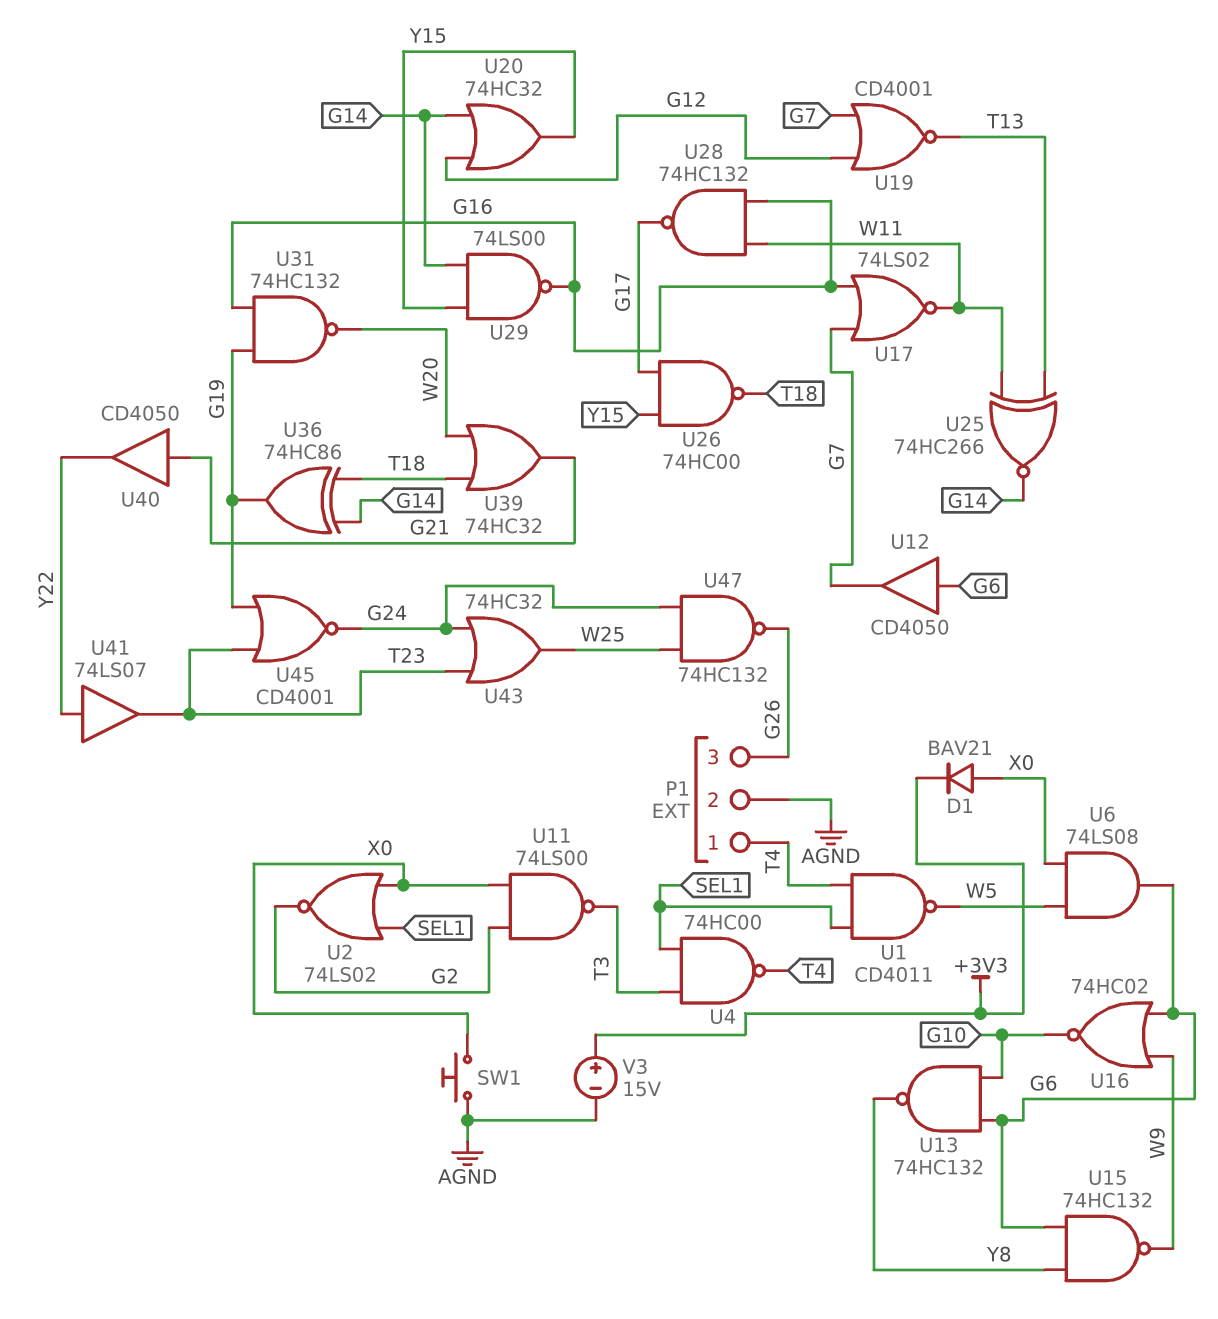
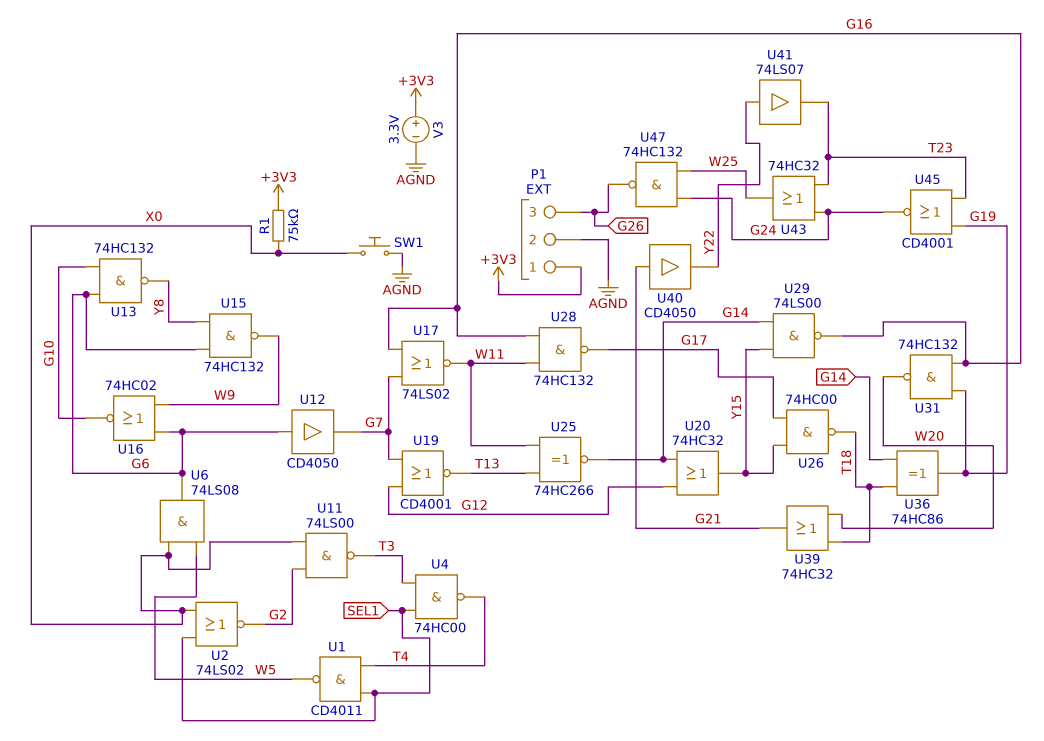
D1: diode BAV21 (A X0, K +3V3) -> none
P1 pin 1: T4 -> +3V3
R1: none -> 75k (+3V3, X0)
V3: 15V (plus +3V3, minus AGND) -> 3.3V (plus +3V3, minus AGND)

